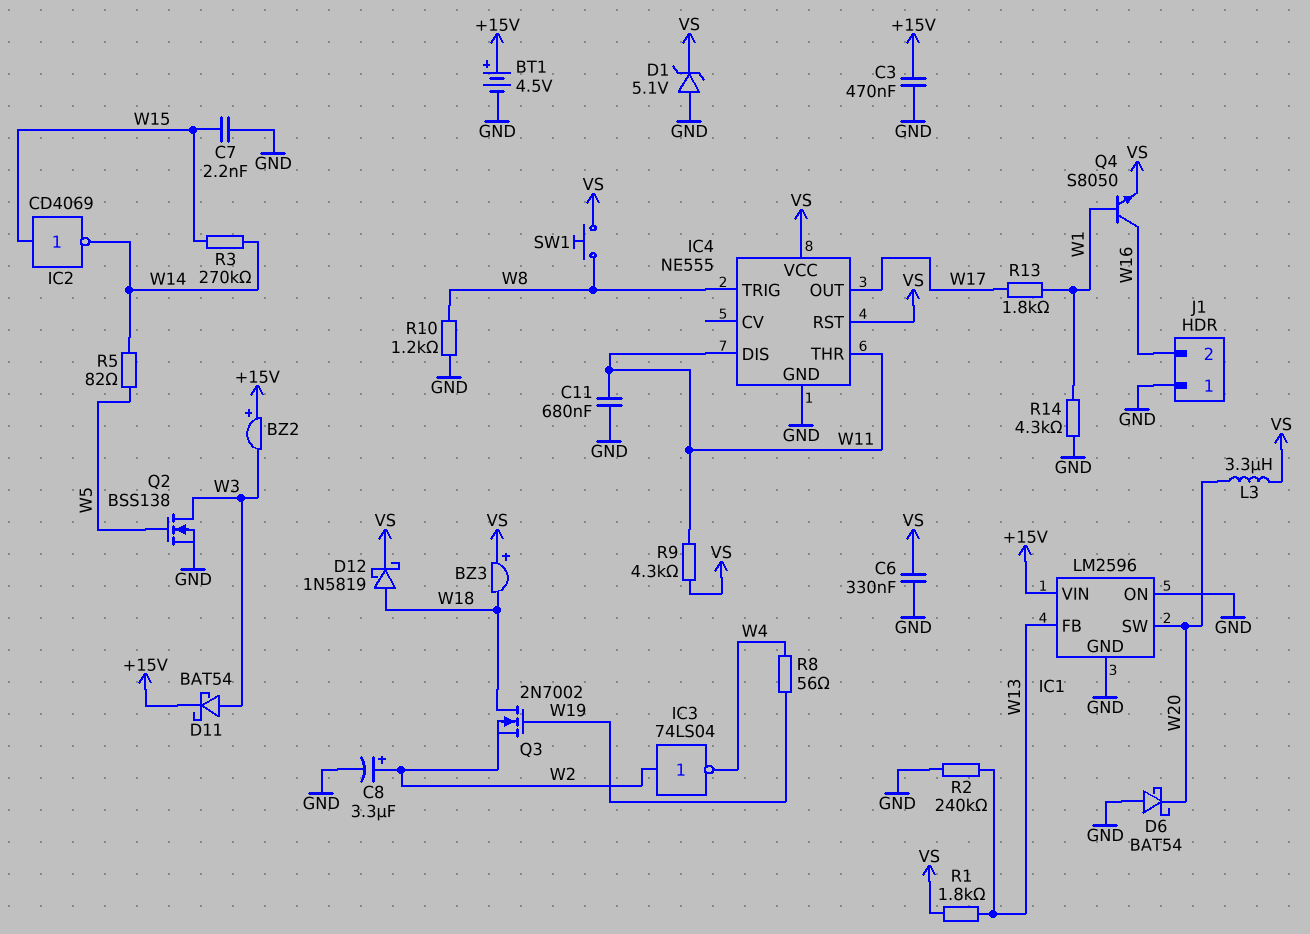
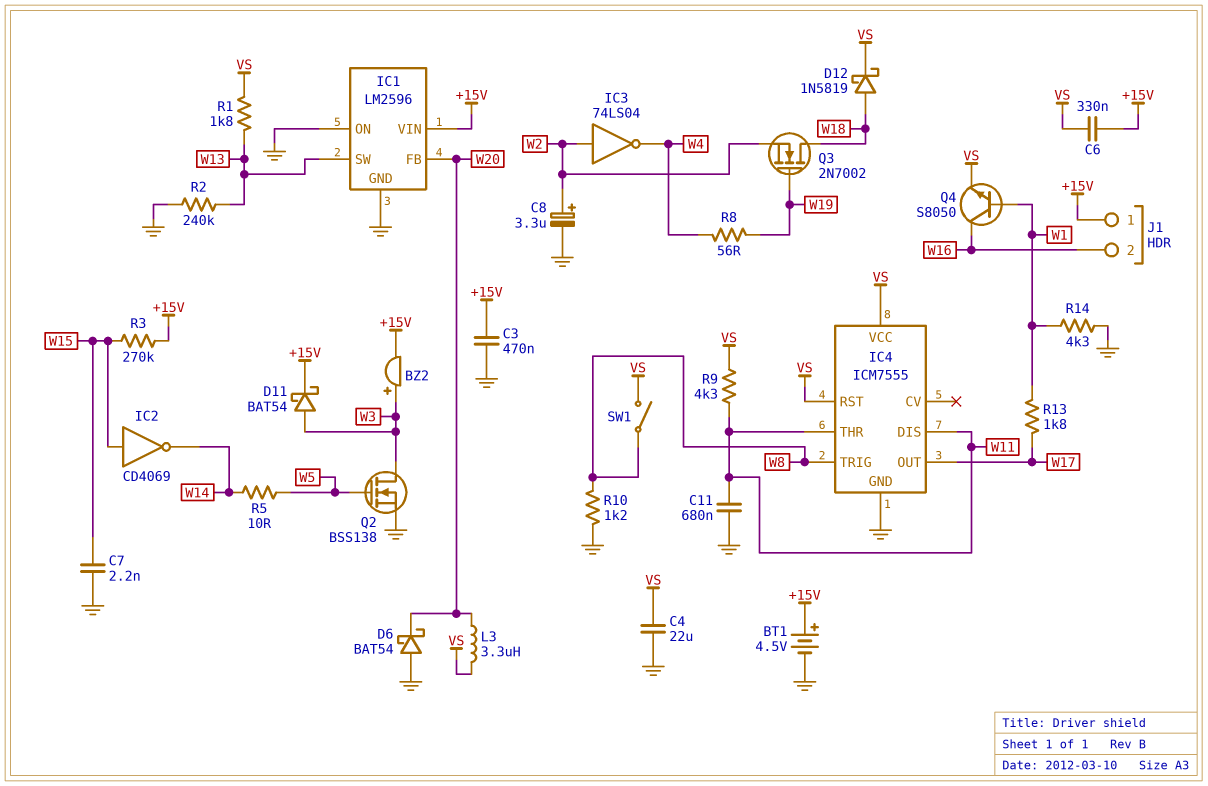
BZ2: buzzer (plus +15V, minus W3) -> buzzer (plus W3, minus +15V)
BZ3: buzzer (plus VS, minus W18) -> none
C4: none -> 22uF (GND, VS)
C6: 330nF (GND, VS) -> 330nF (+15V, VS)
D1: zener 5.1V (A GND, K VS) -> none
IC1 pin FB: W13 -> W20
IC1 pin SW: W20 -> W13
IC4: NE555 -> ICM7555
J1 pin 1: GND -> +15V
R3: 270k (W14, W15) -> 270k (+15V, W15)
R5: 82 (W5, W14) -> 10 (W5, W14)
SW1: button (VS, W8) -> switch (VS, W8)

